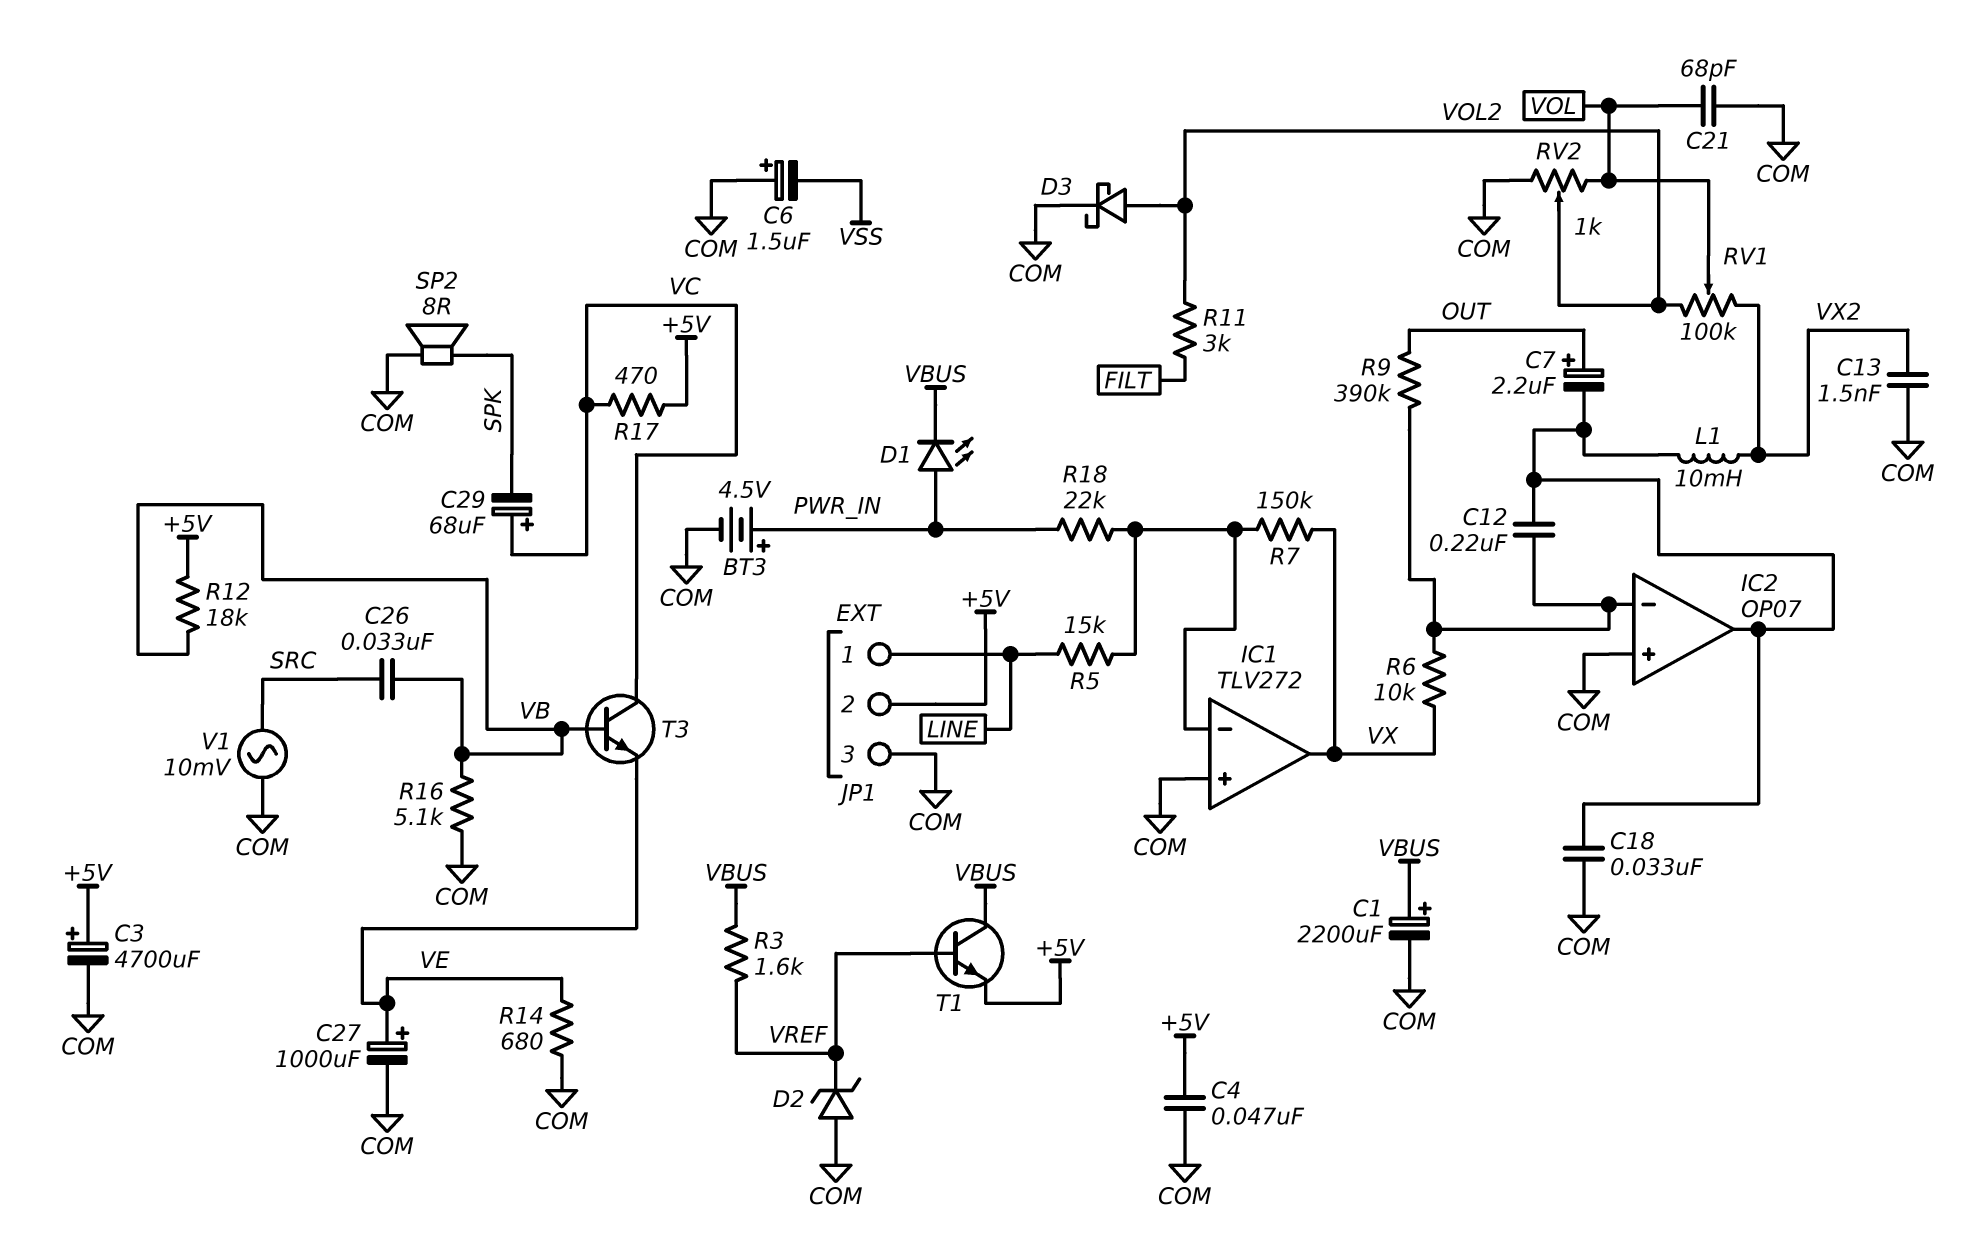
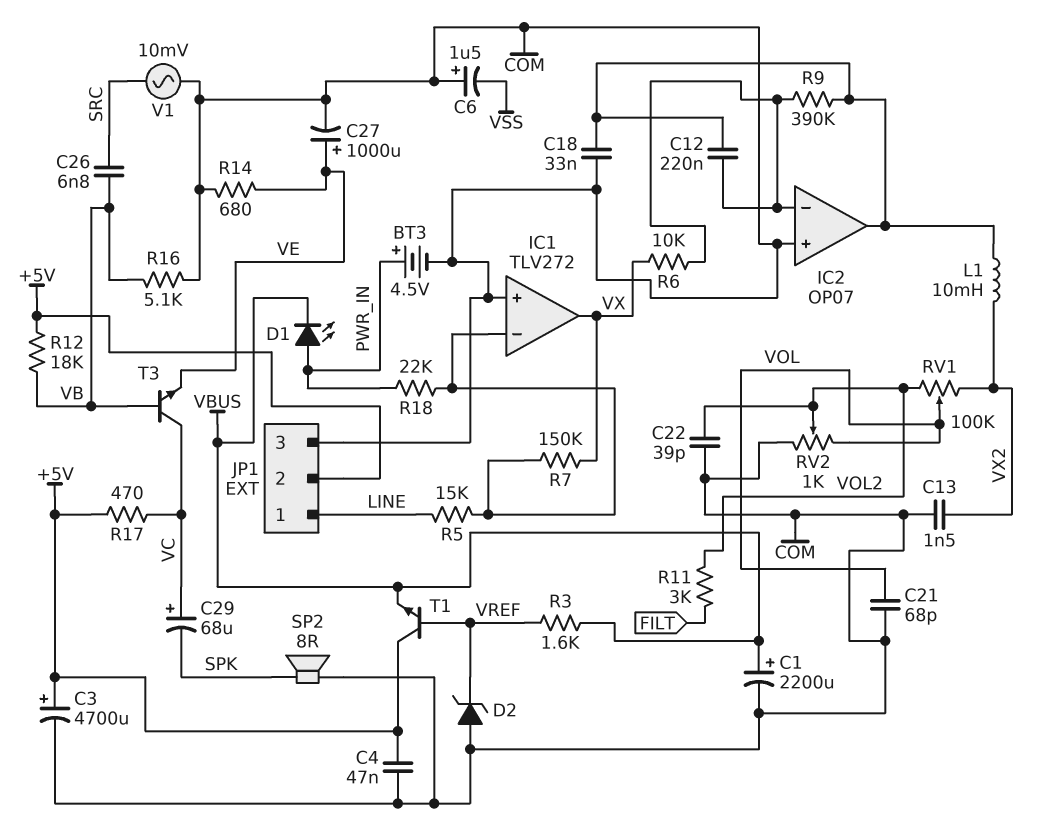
C7: 2.2uF (plus OUT, minus IC2/out) -> none
C22: none -> 39pF (COM, VOL2)
C26: 33nF (SRC, VB) -> 6.8nF (SRC, VB)
D3: schottky (A VOL2, K COM) -> none
R9: 390k (IC2/in-, OUT) -> 390k (IC2/in-, IC2/out)
T1: NPN (B VREF, C VBUS, E +5V) -> NPN (B VREF, C +5V, E VBUS)

